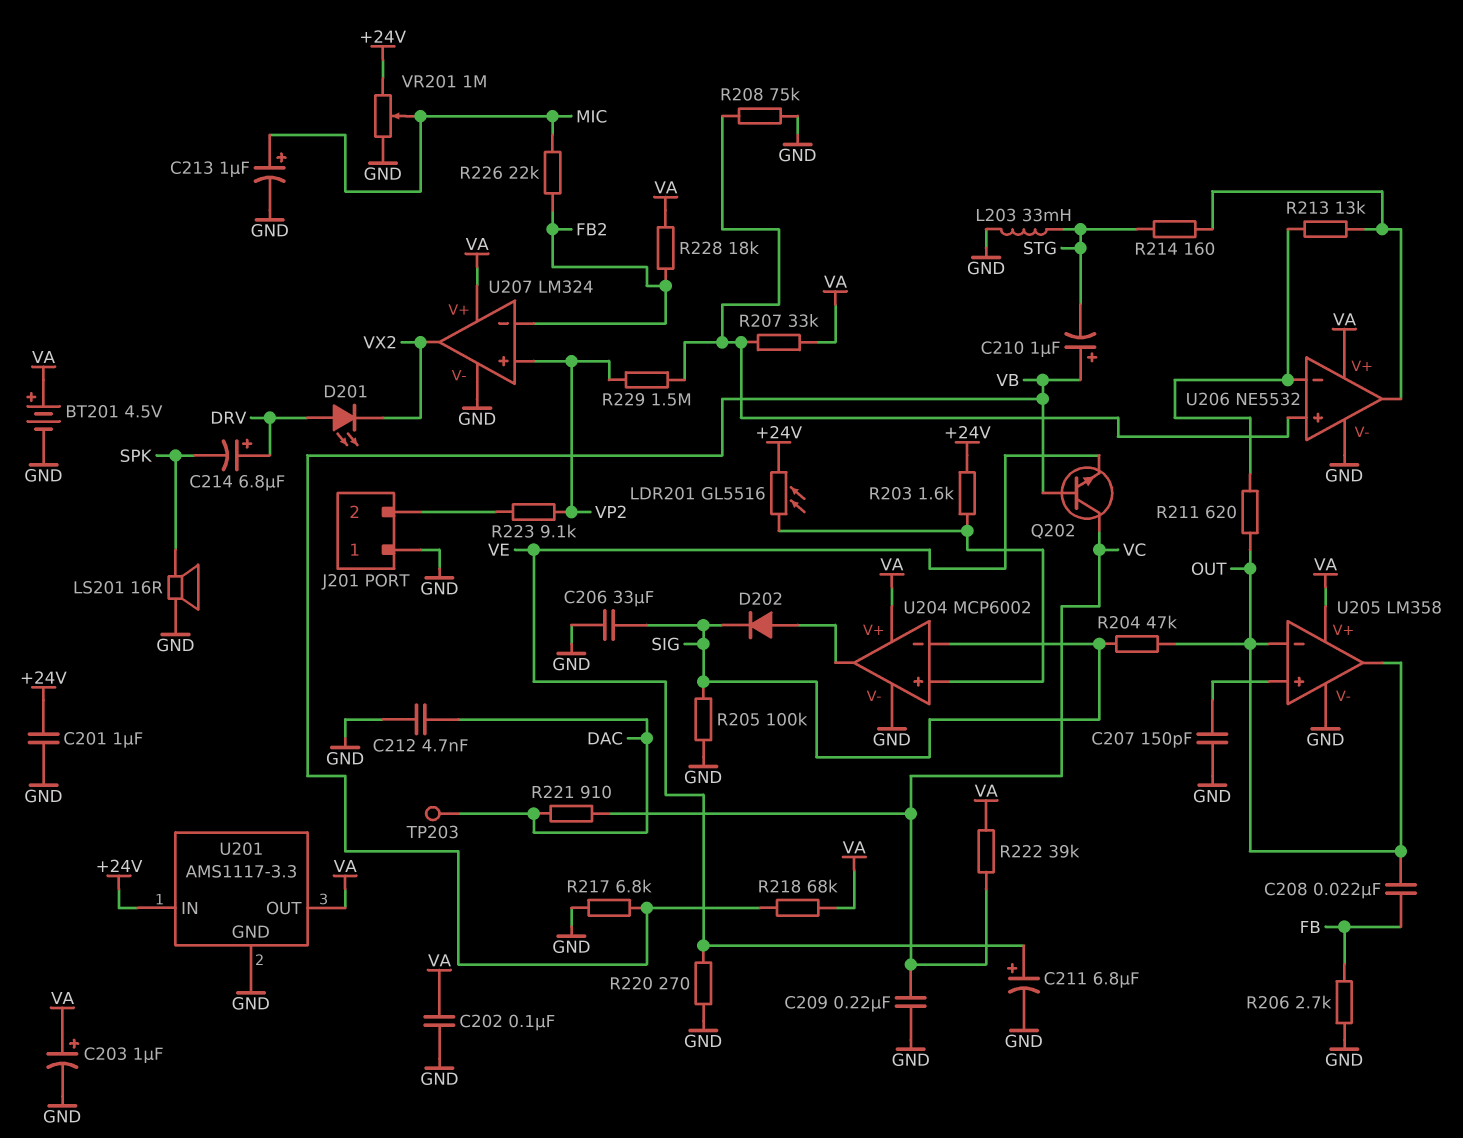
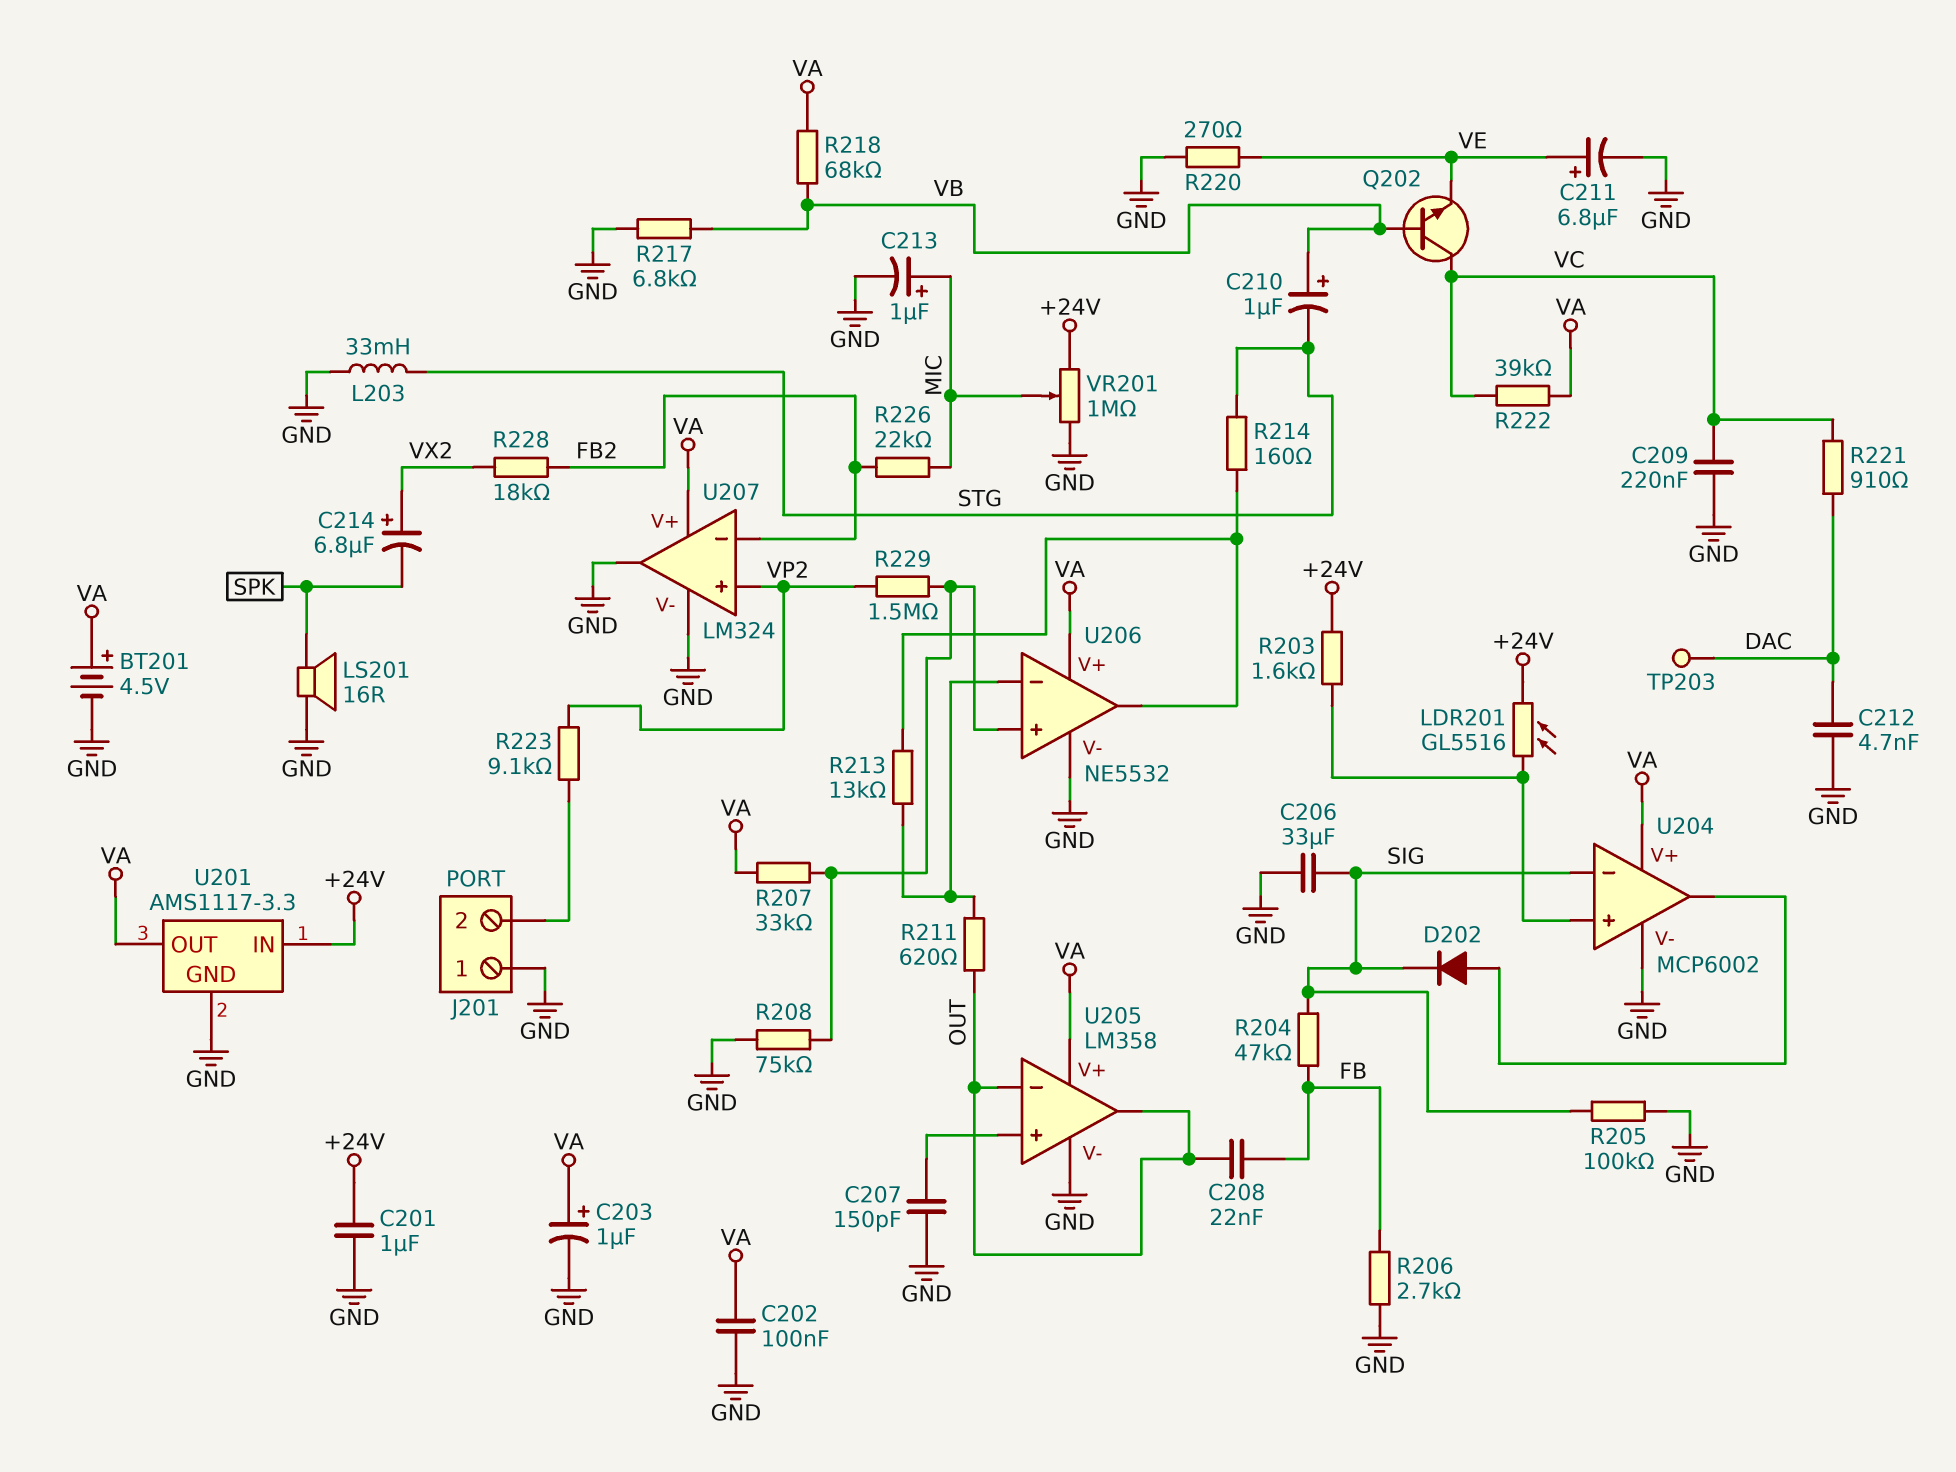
C214: 6.8uF (plus DRV, minus SPK) -> 6.8uF (plus VX2, minus SPK)
D201: LED (A DRV, K VX2) -> none
R204: 47k (OUT, SIG) -> 47k (FB, SIG)
R228: 18k (FB2, VA) -> 18k (FB2, VX2)
U207 pin out: VX2 -> GND

